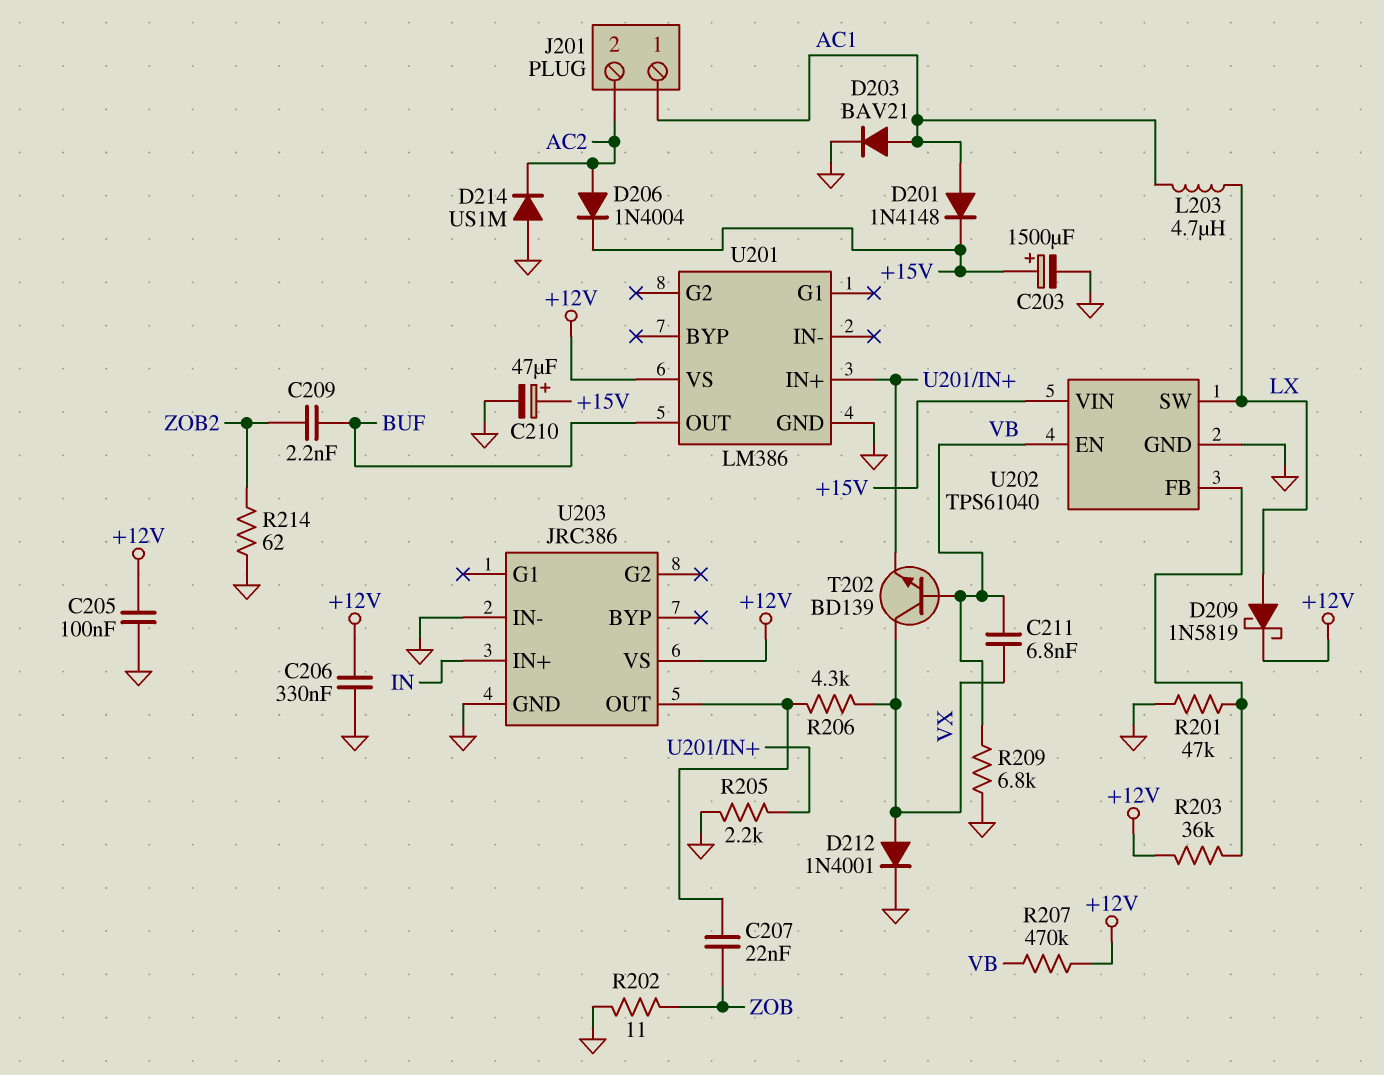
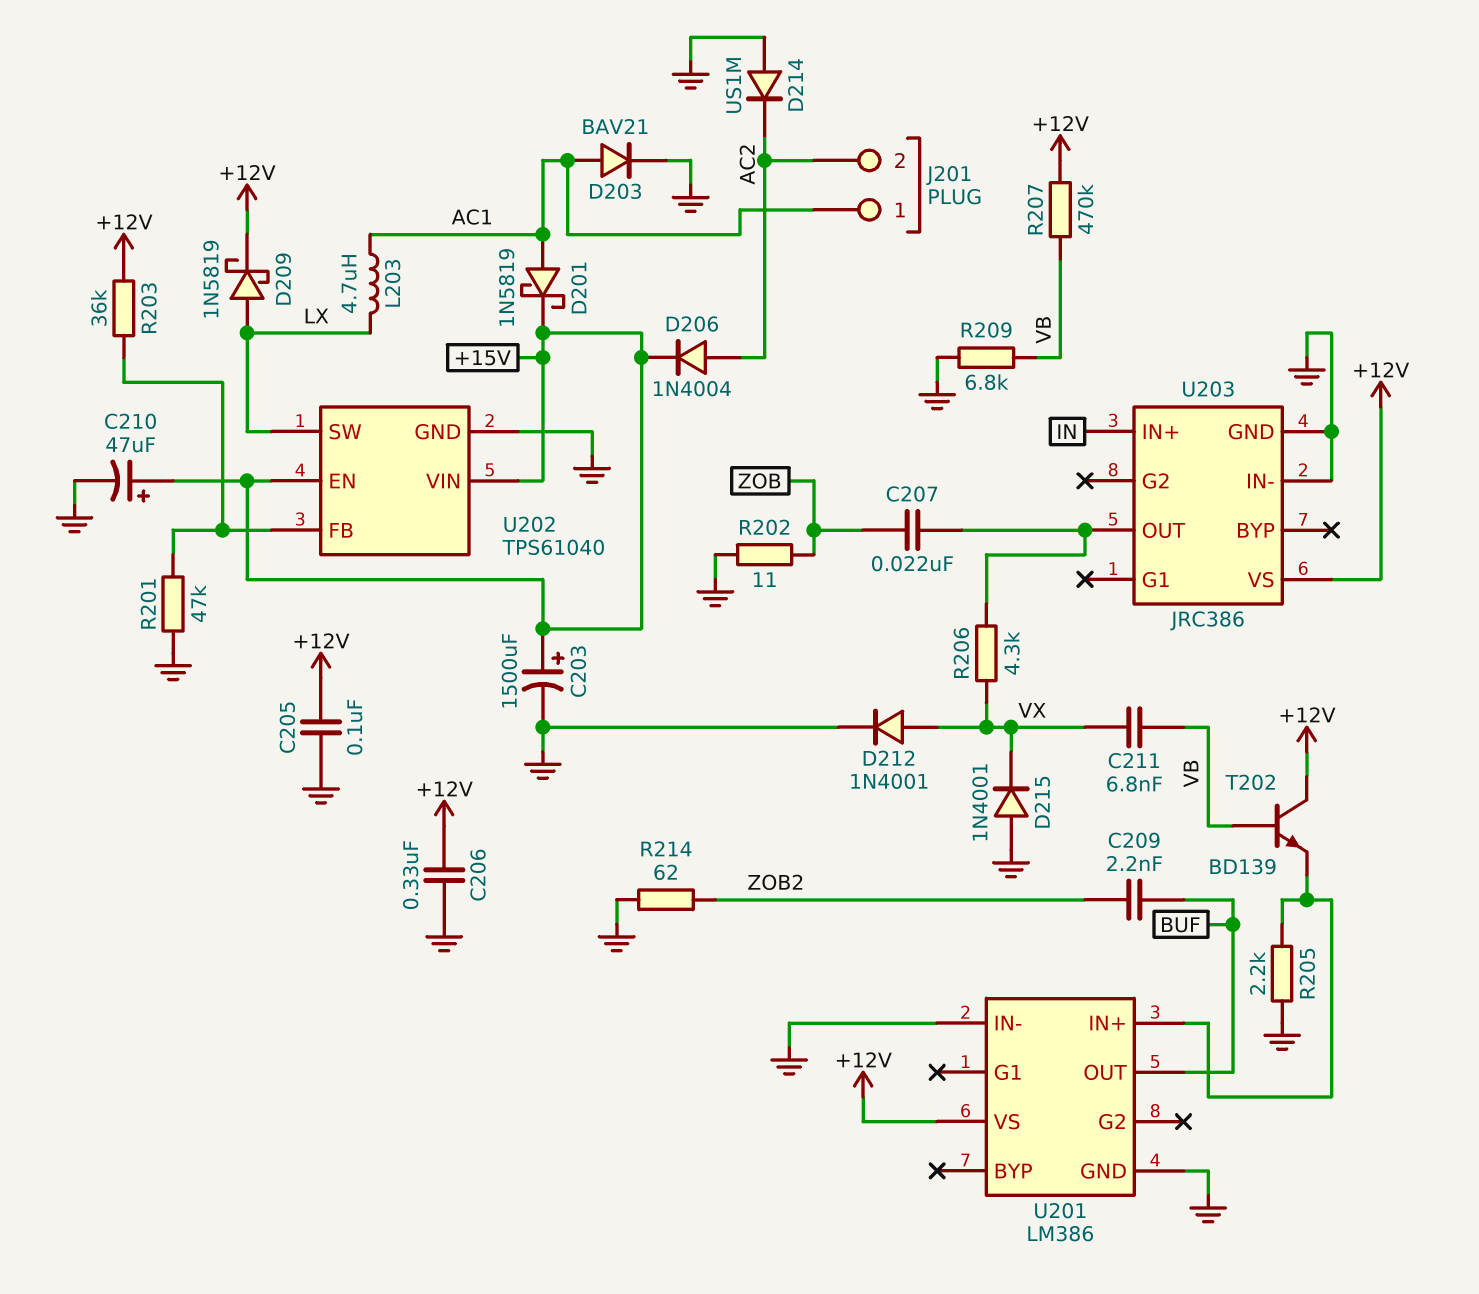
D201: diode 1N4148 (A AC1, K +15V) -> schottky 1N5819 (A AC1, K +15V)
D215: none -> diode 1N4001 (A GND, K VX)
T202: NPN BD139 (B VB, C VX, E U201/IN+) -> NPN BD139 (B VB, C +12V, E U201/IN+)
U201 pin IN-: none -> GND
U202 pin EN: VB -> +15V

